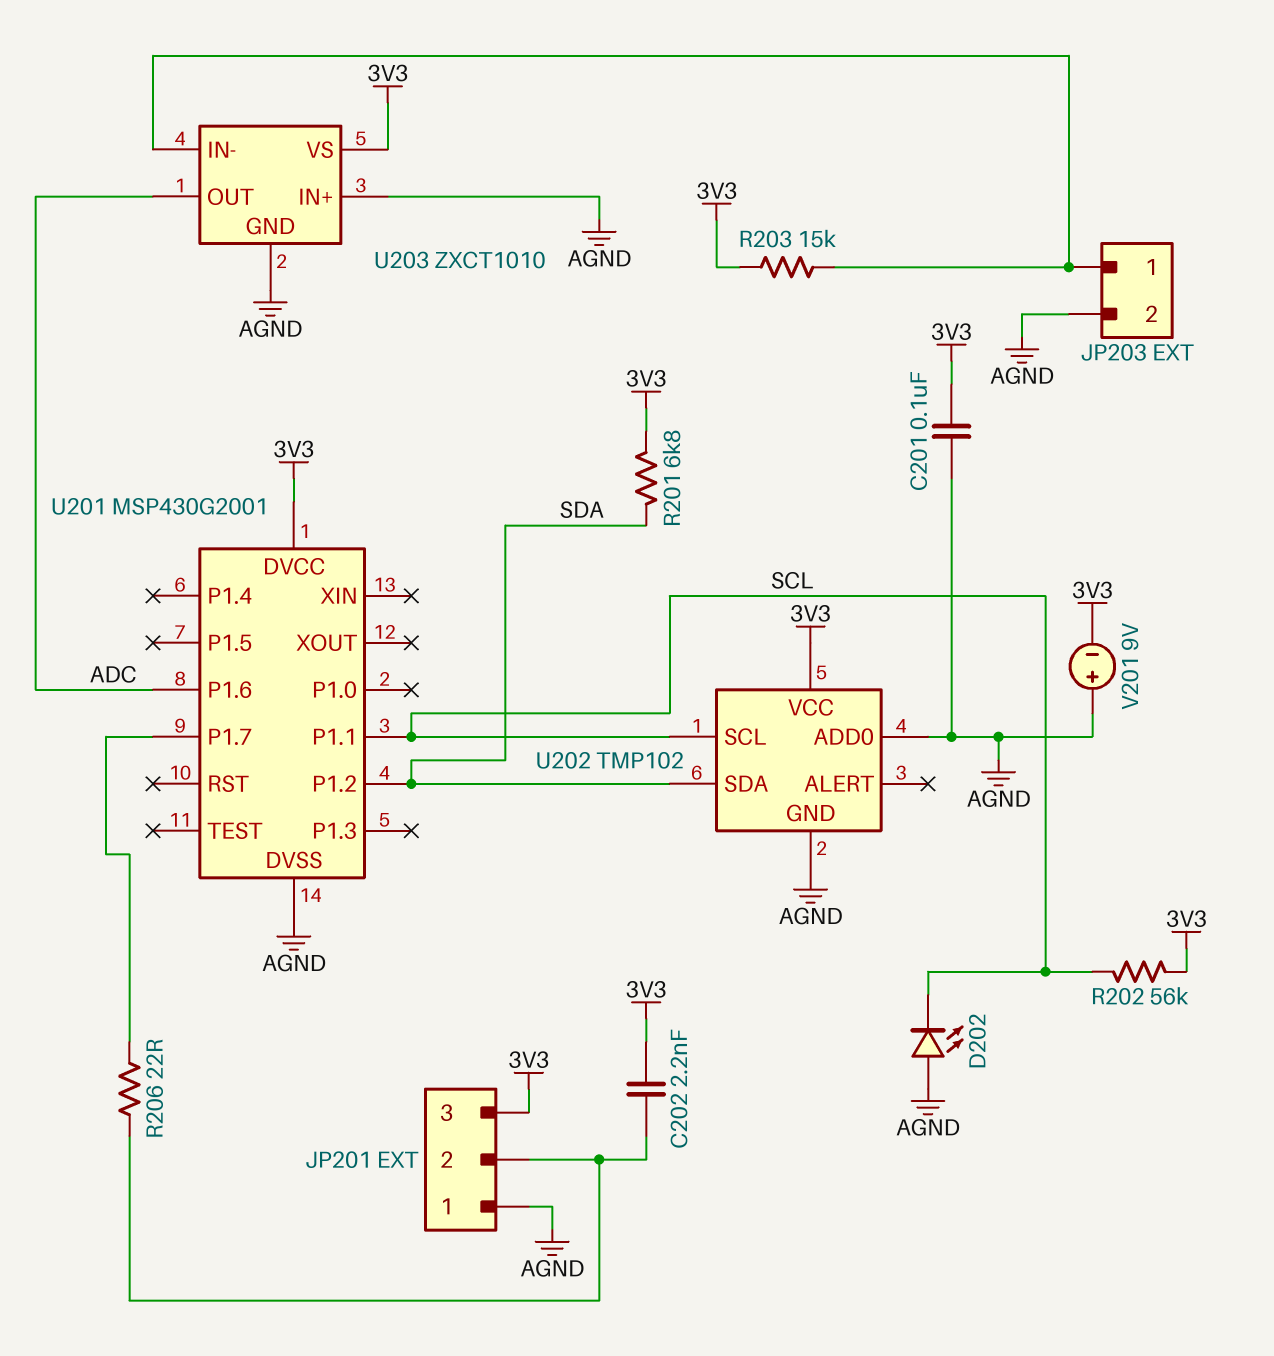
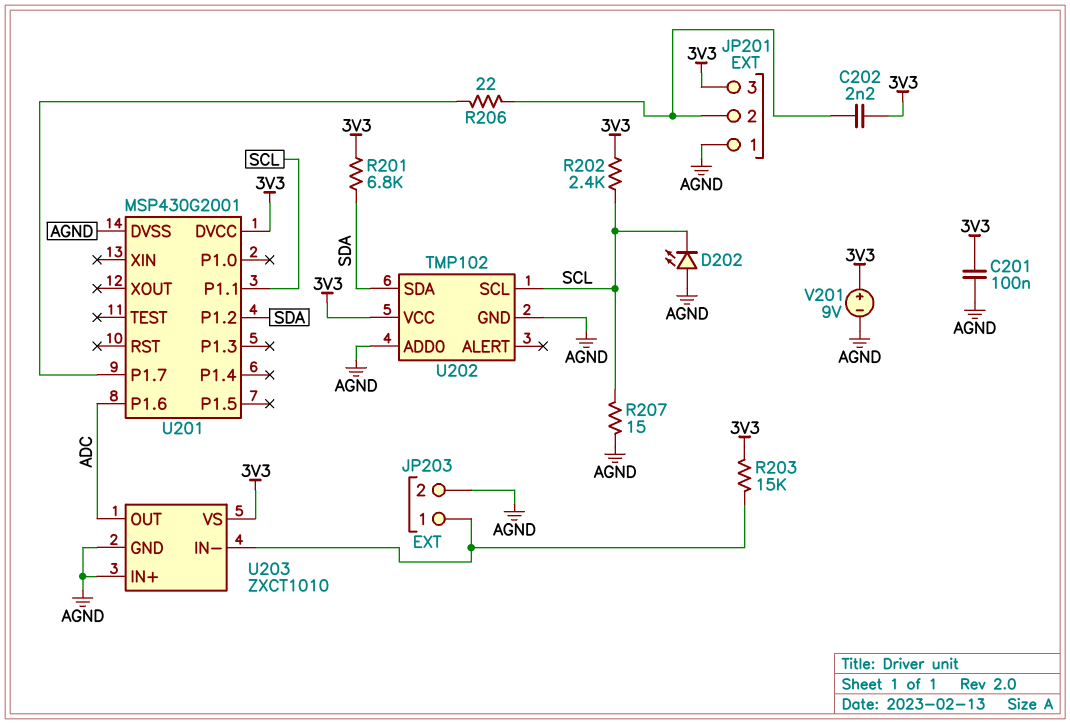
R202: 56k (3V3, SCL) -> 2.4k (3V3, SCL)
R207: none -> 15 (AGND, SCL)
V201: 9V (plus AGND, minus 3V3) -> 9V (plus 3V3, minus AGND)

